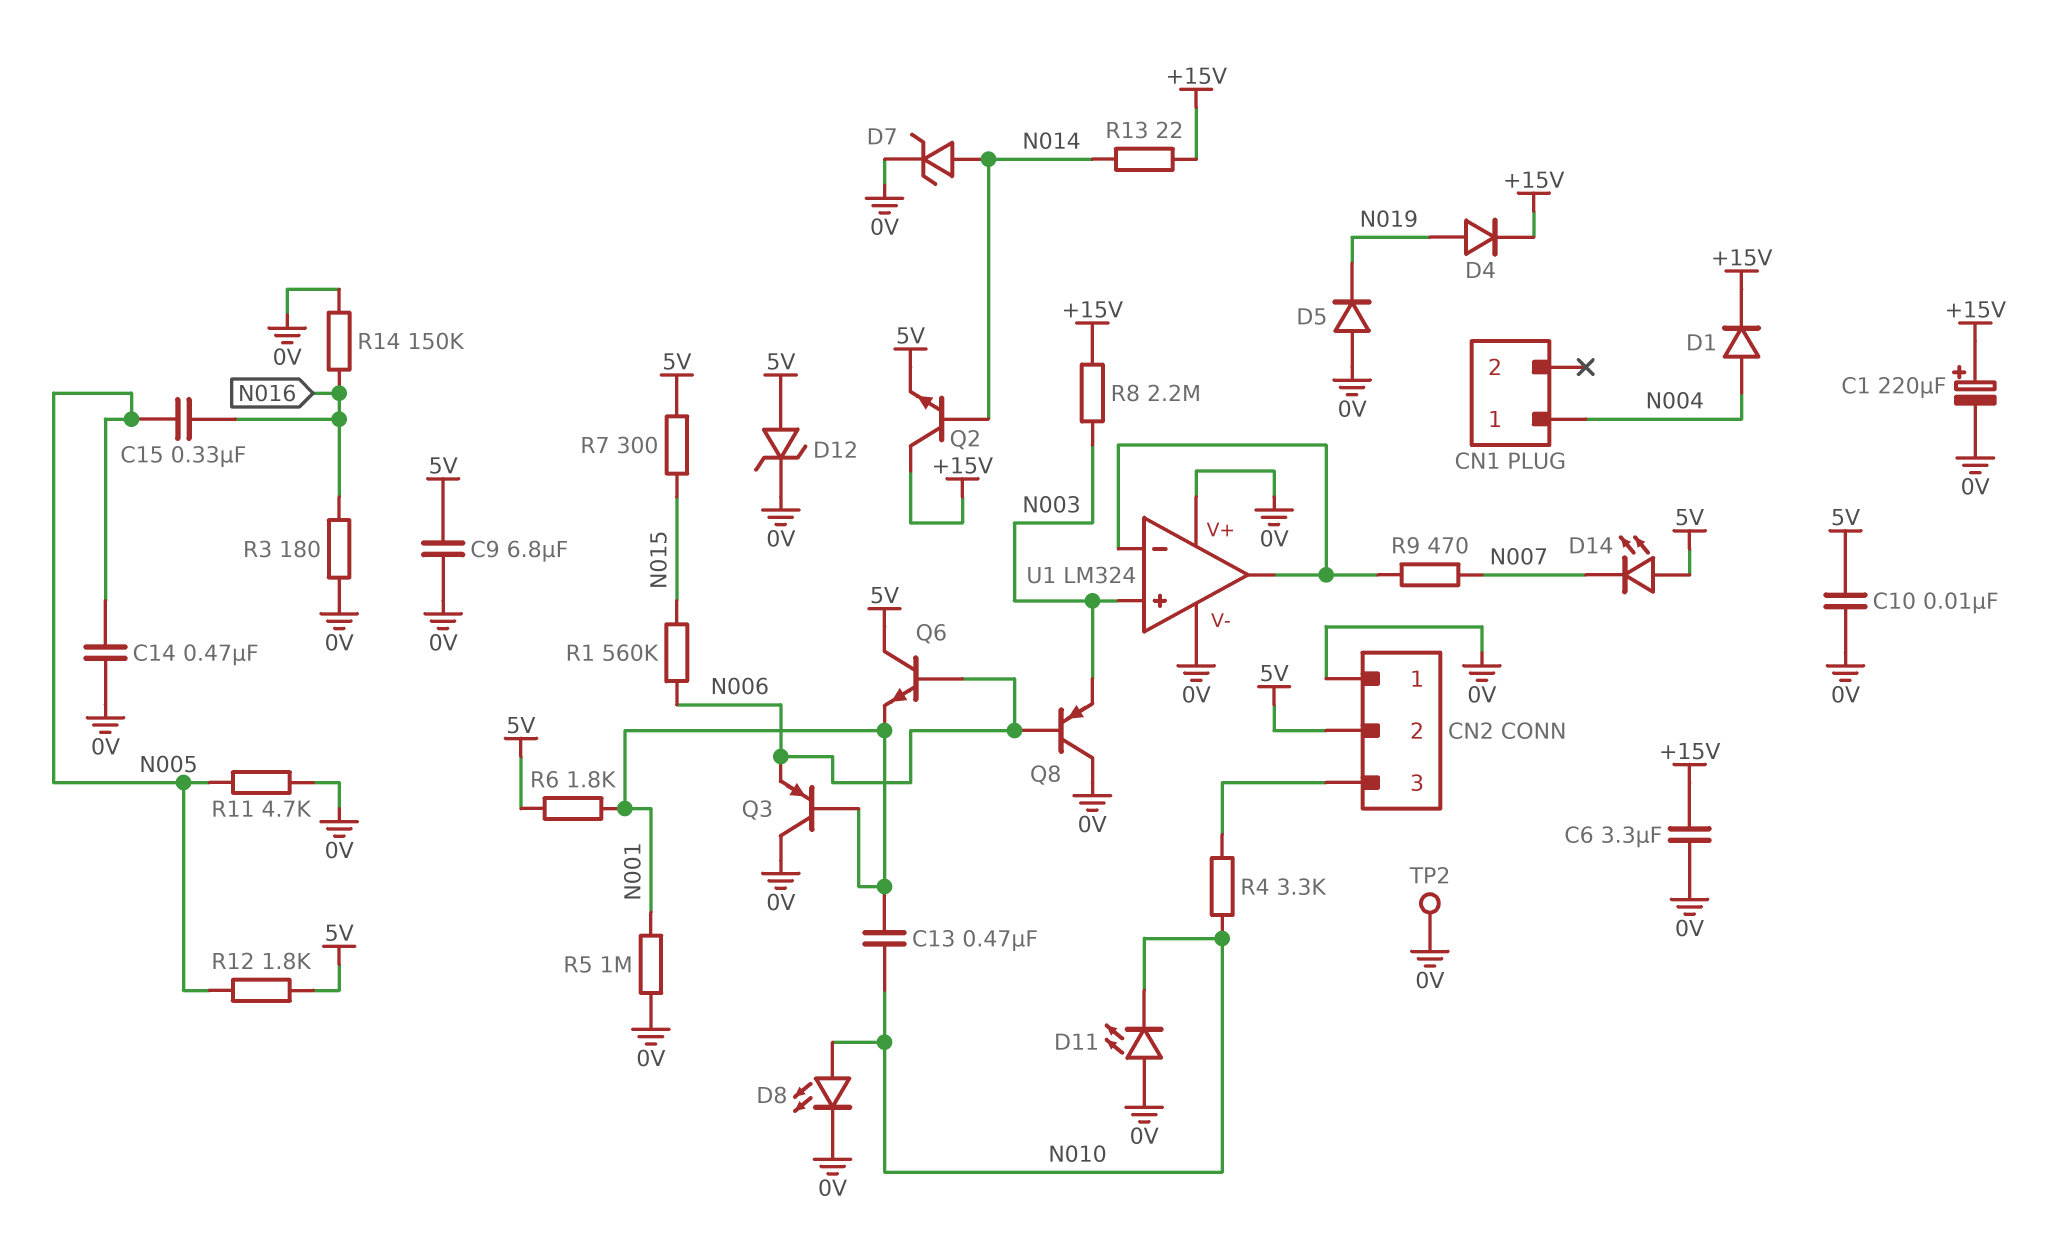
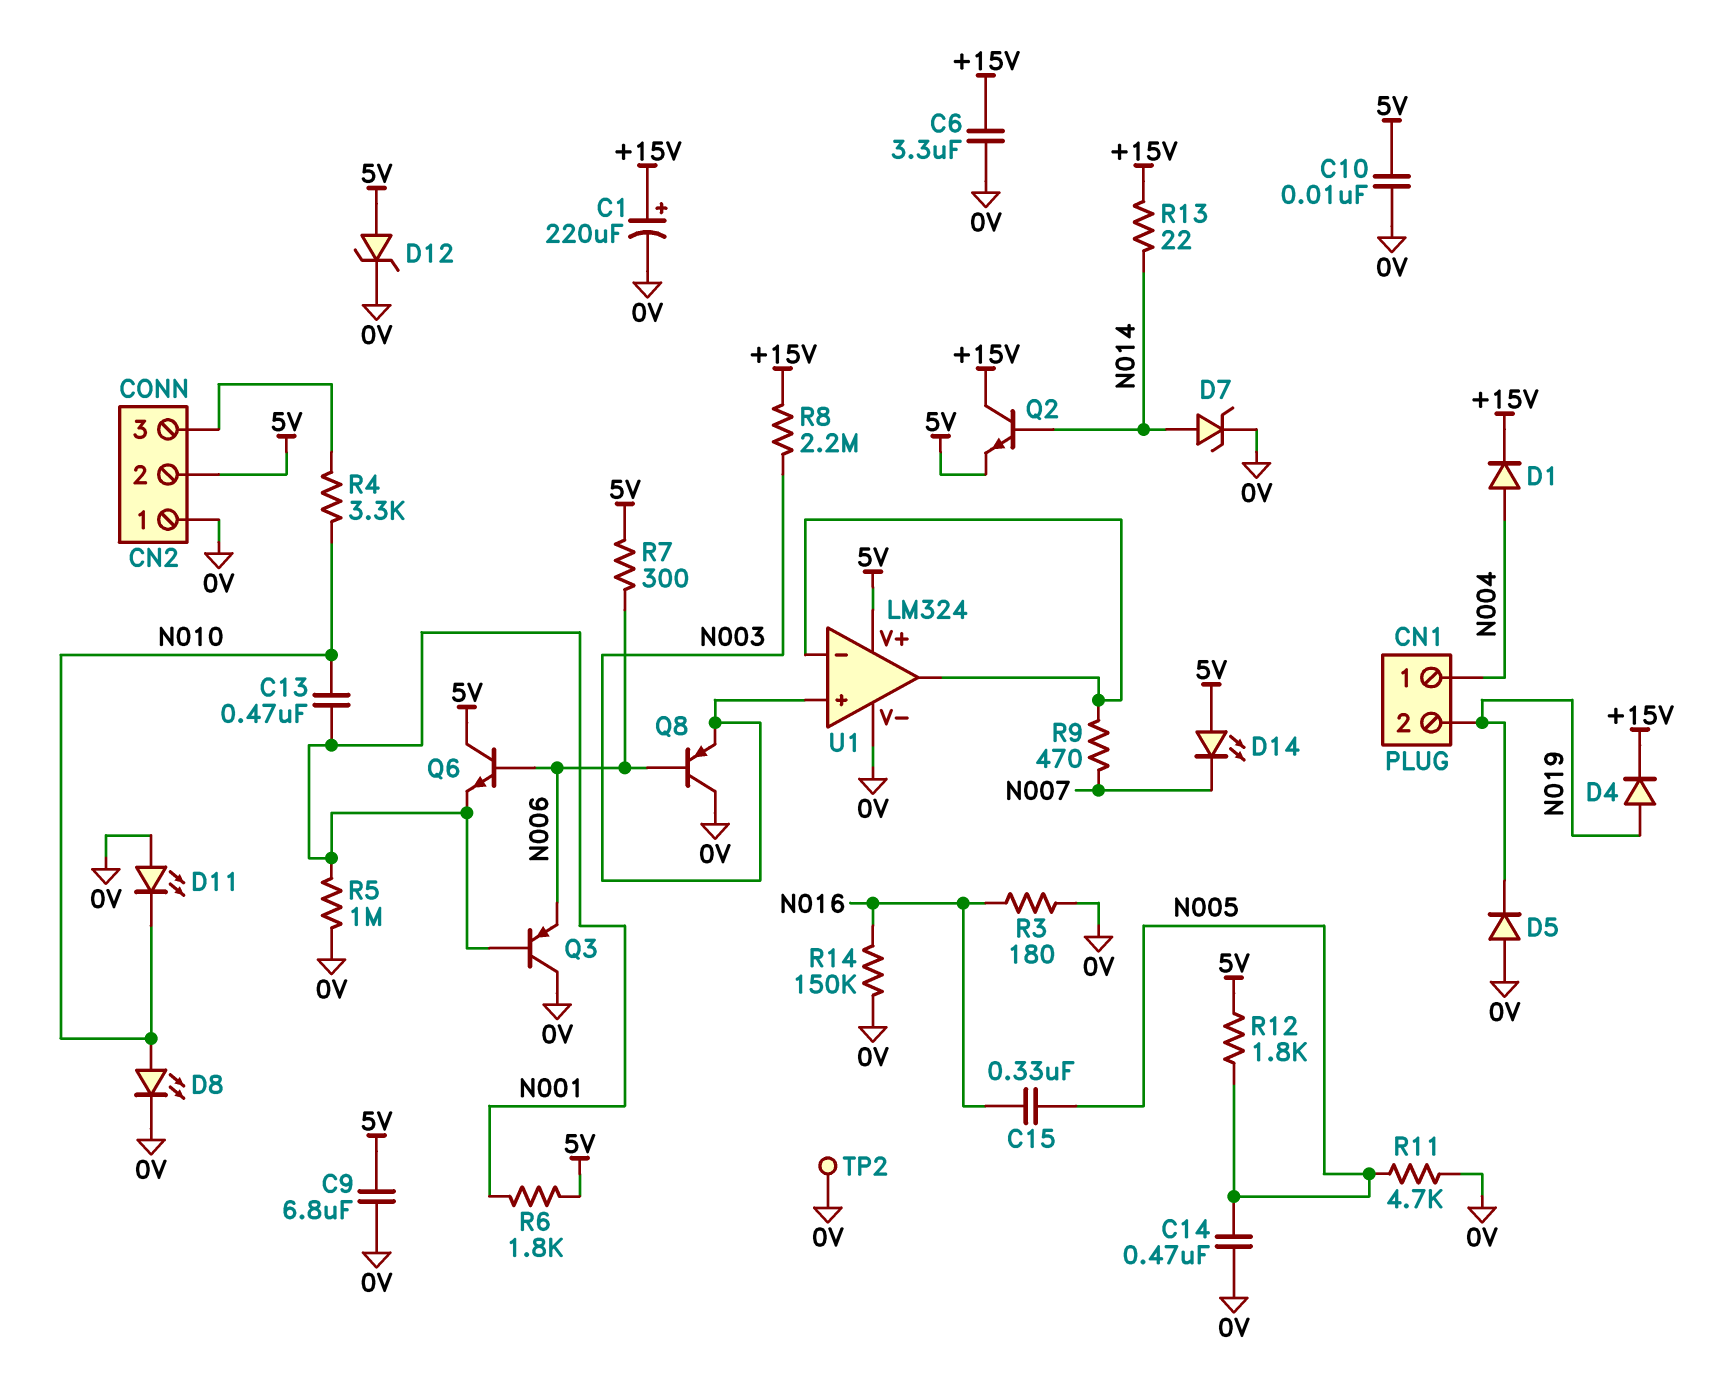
CN1 pin 2: none -> N019
R1: 560k (N006, N015) -> none
R7: 300 (5V, N015) -> 300 (5V, N006)
U1 pin V+: 0V -> 5V

